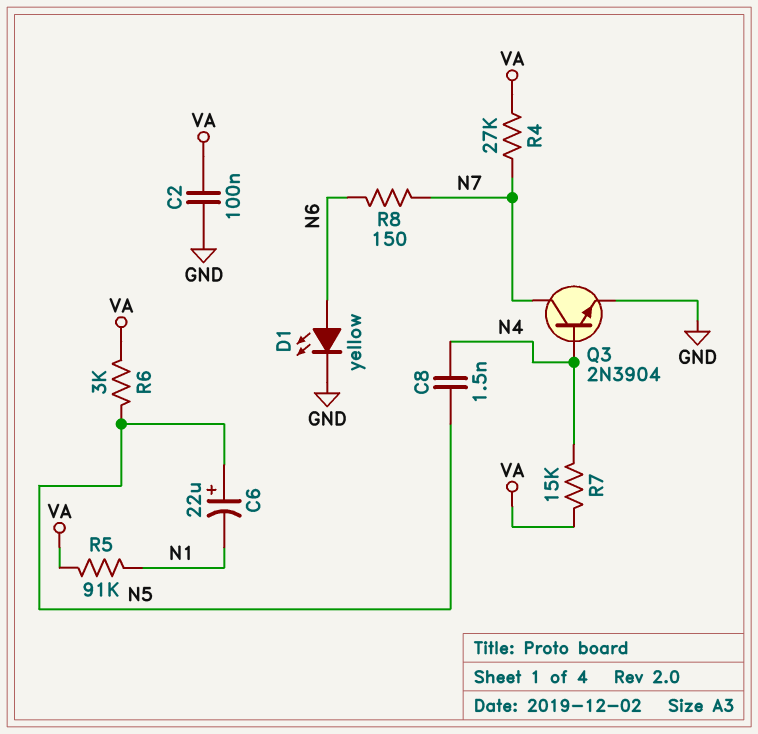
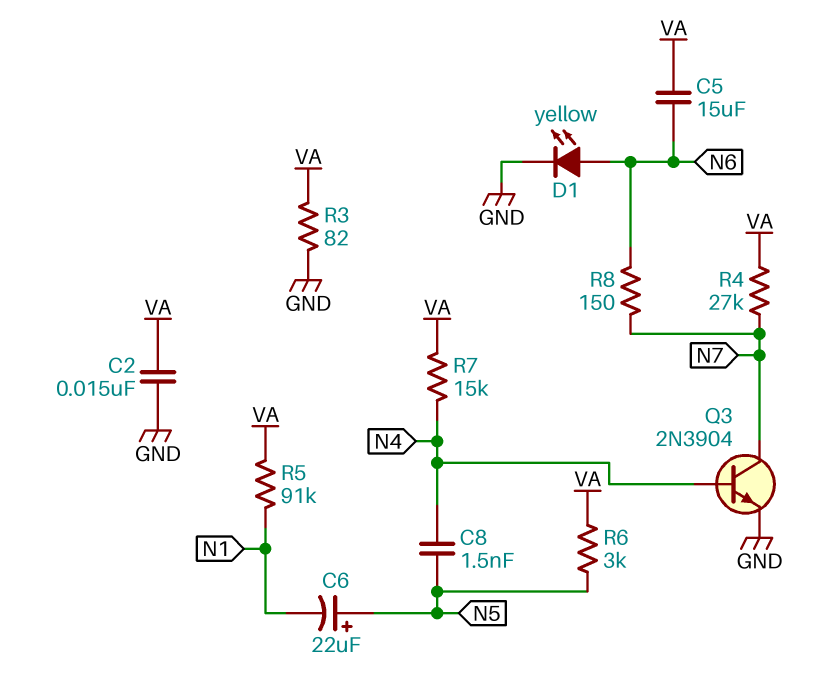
C2: 100nF (GND, VA) -> 15nF (GND, VA)
C5: none -> 15uF (N6, VA)
R3: none -> 82 (GND, VA)

